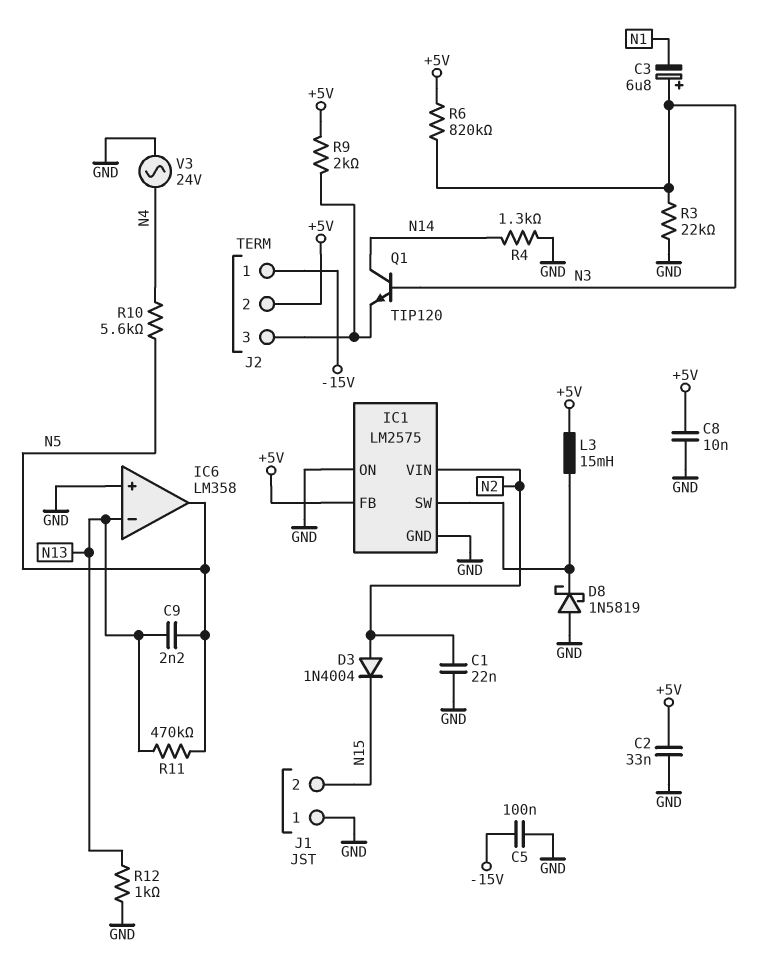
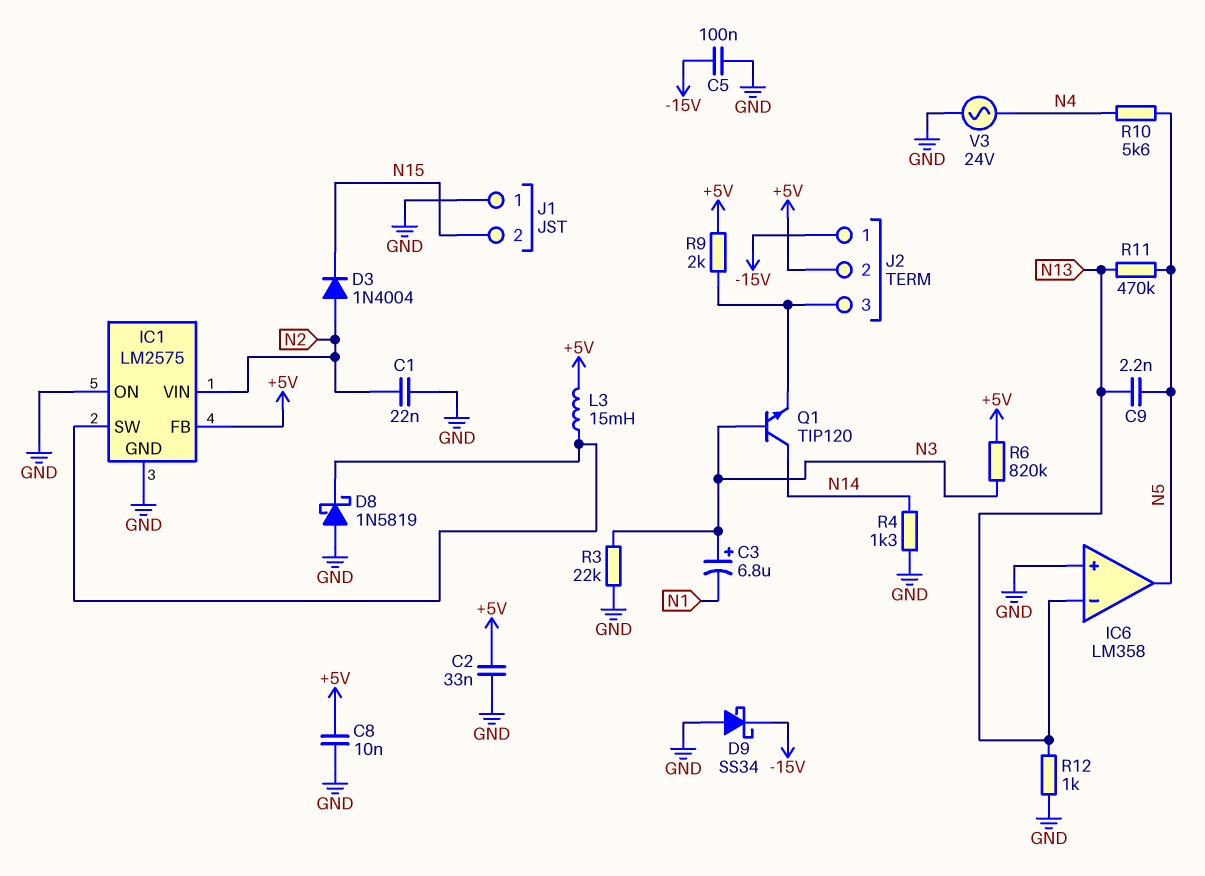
D9: none -> schottky SS34 (A GND, K -15V)

